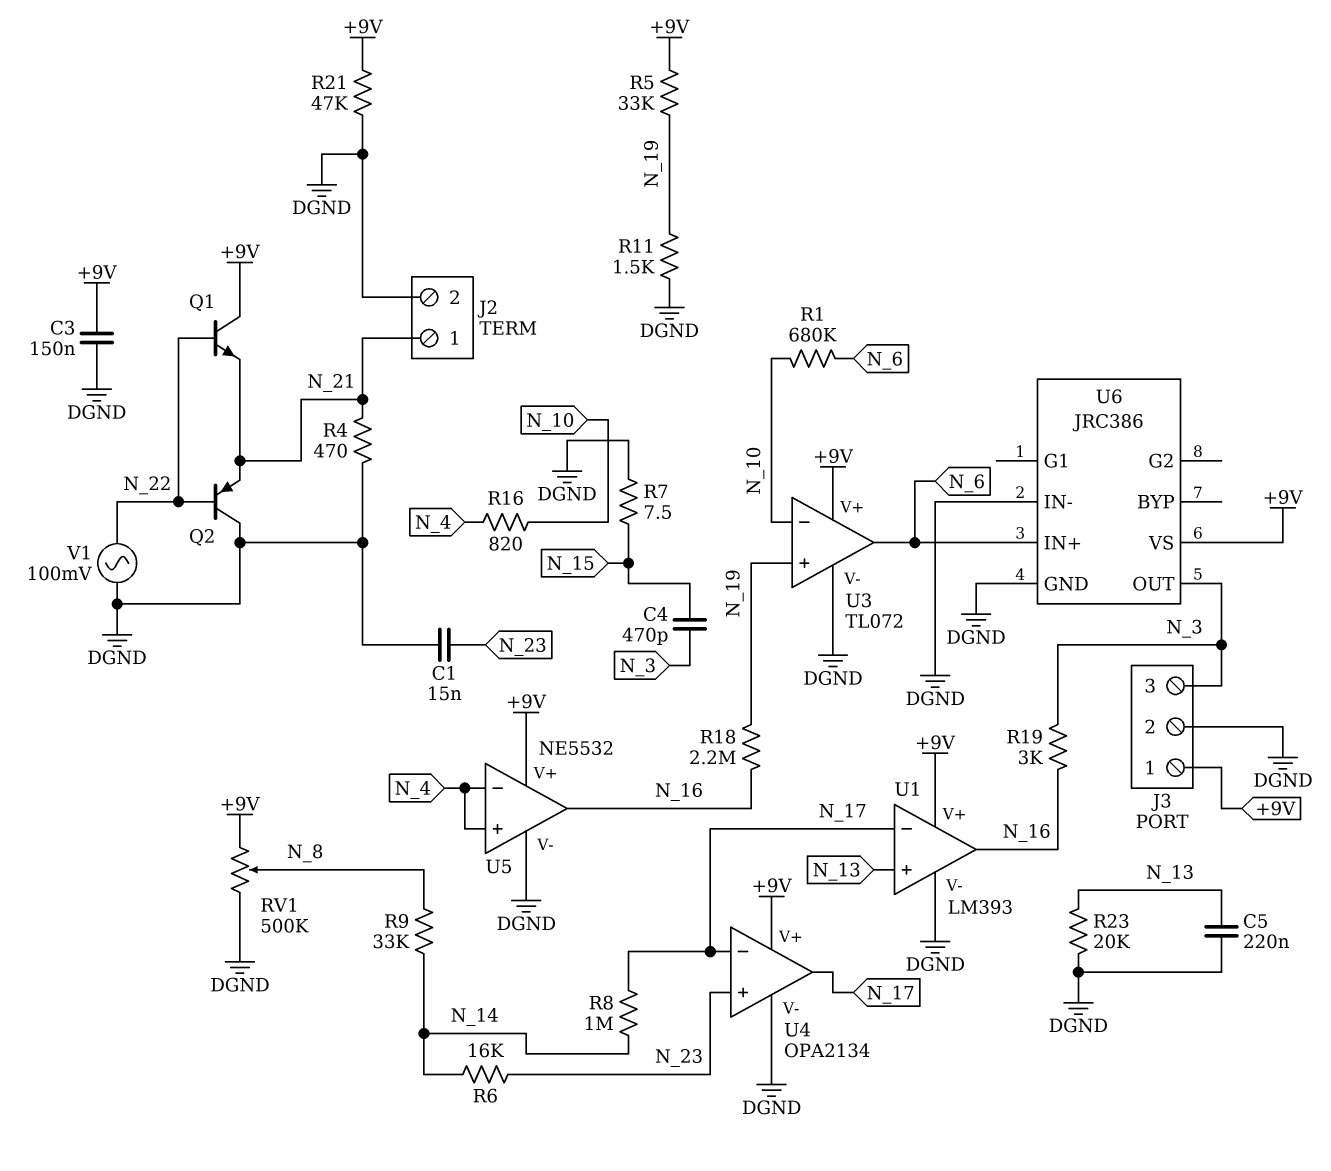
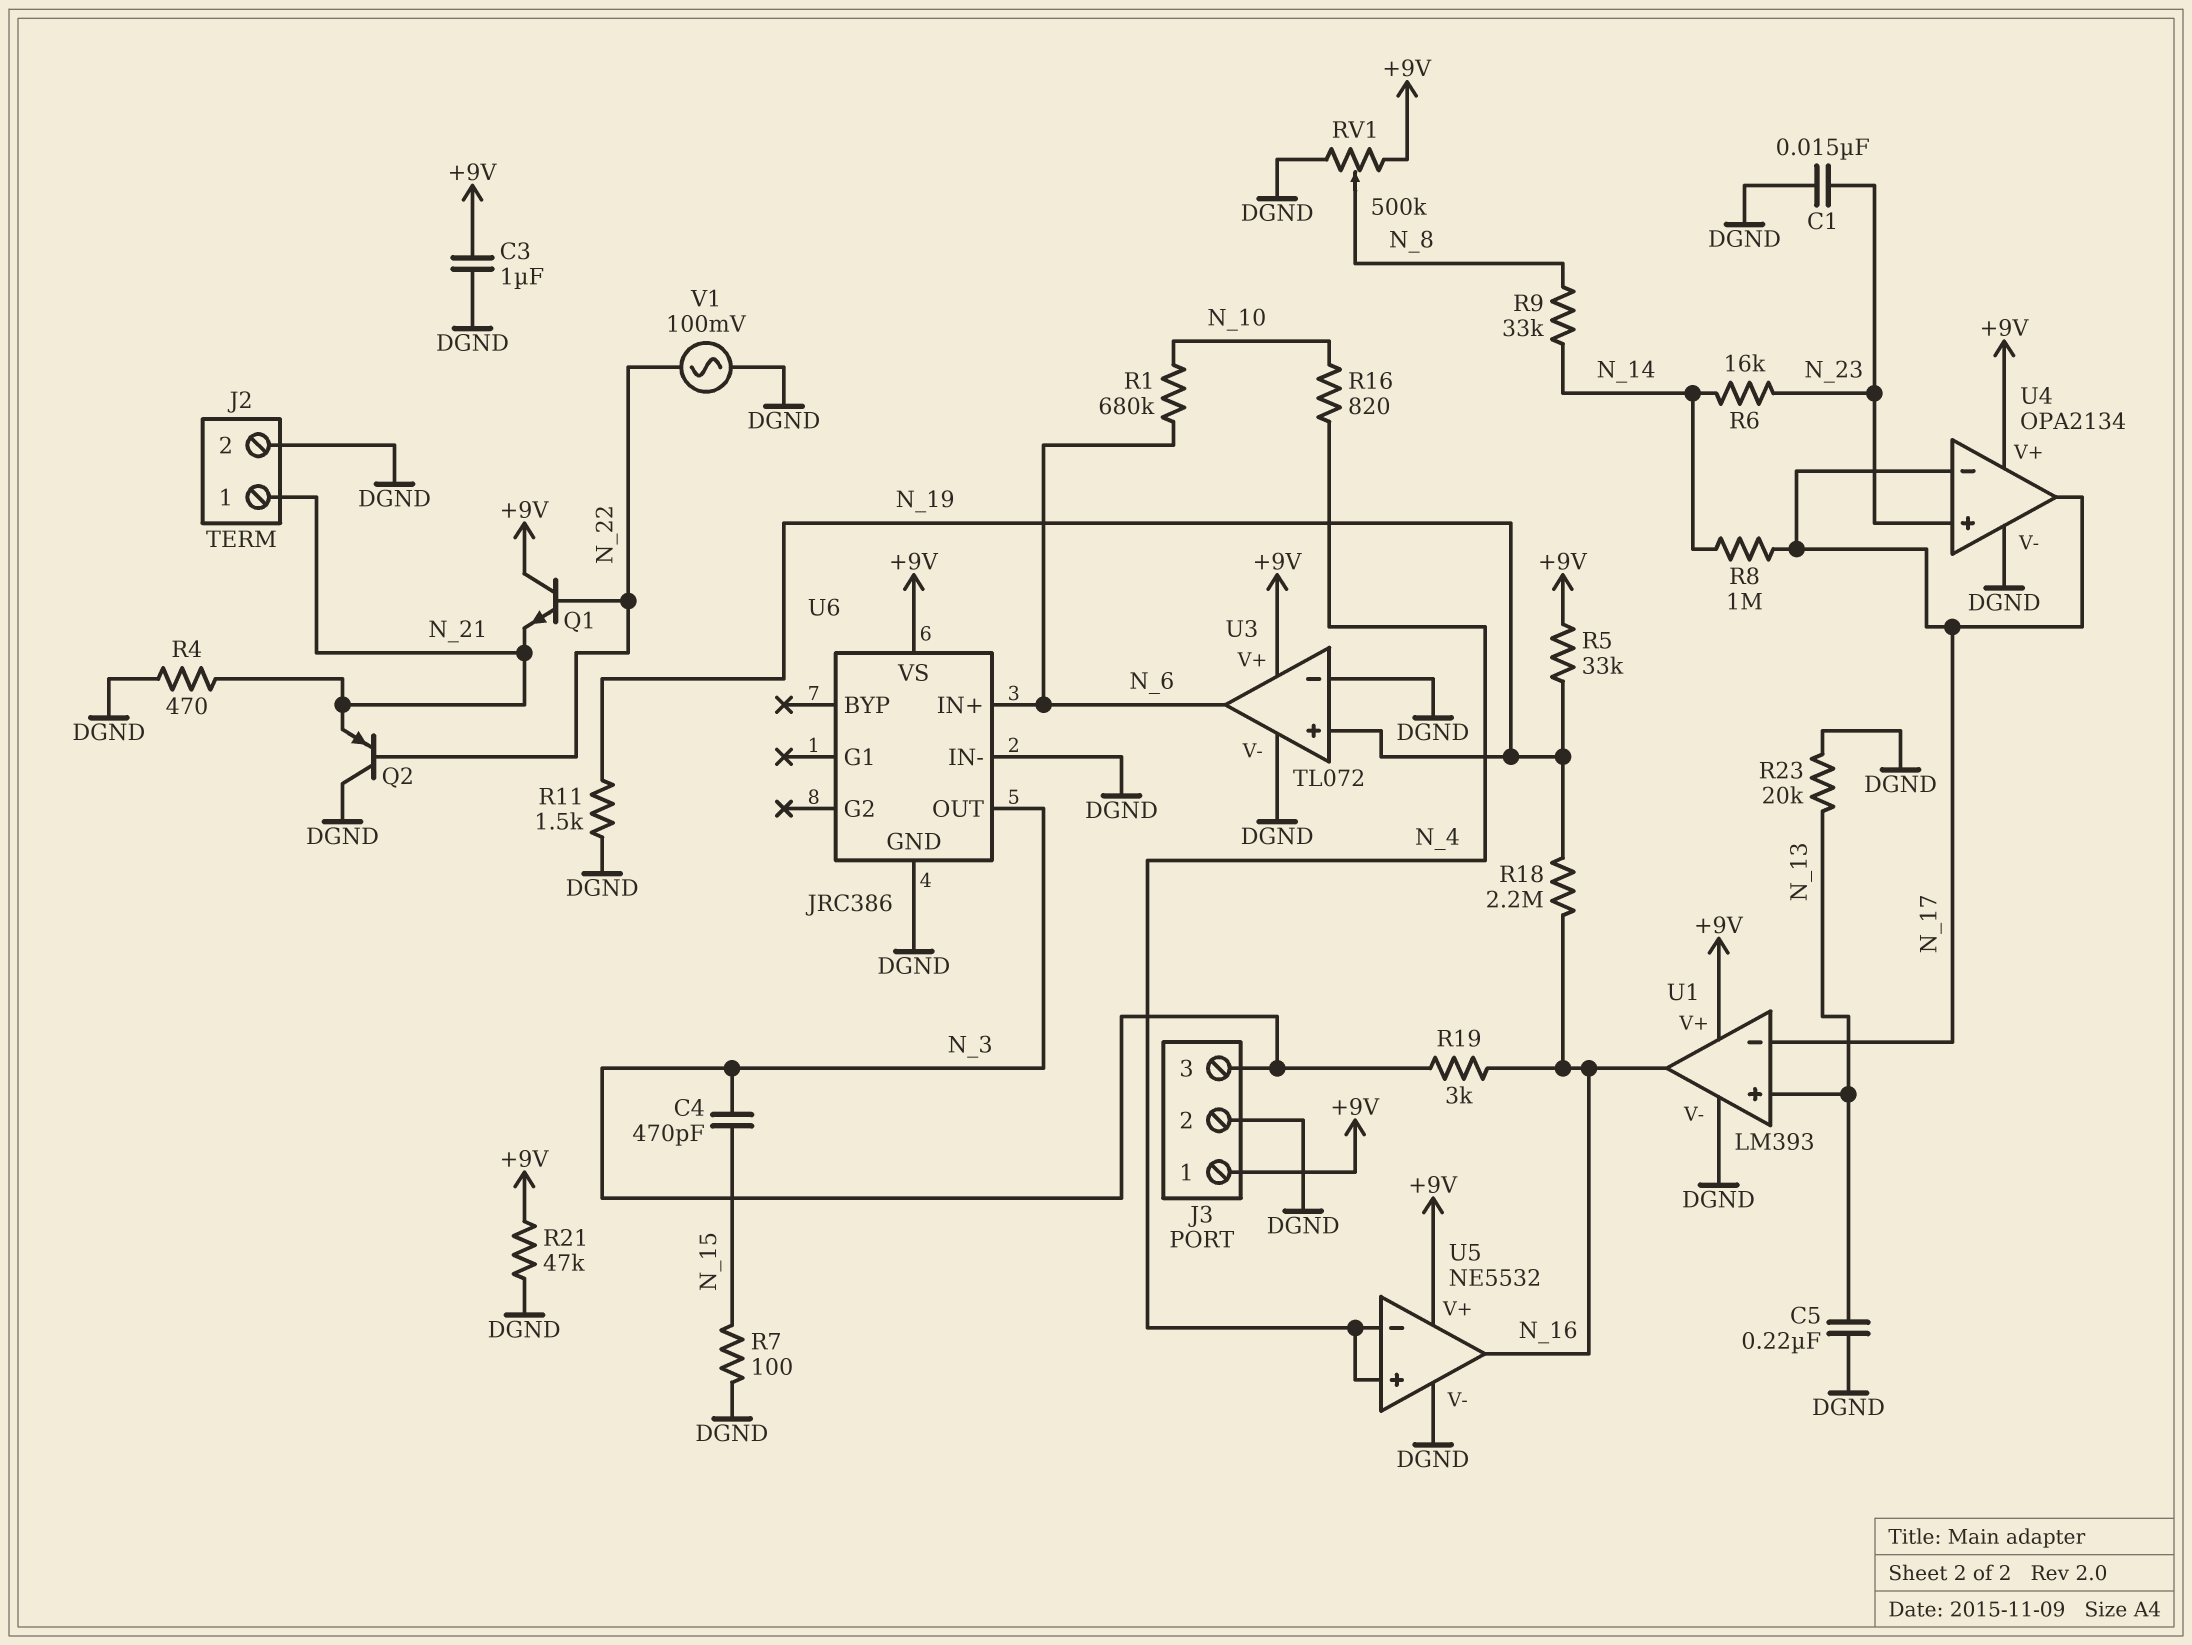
C3: 150nF (+9V, DGND) -> 1uF (+9V, DGND)
R7: 7.5 (DGND, N_15) -> 100 (DGND, N_15)
U3 pin in-: N_10 -> DGND

